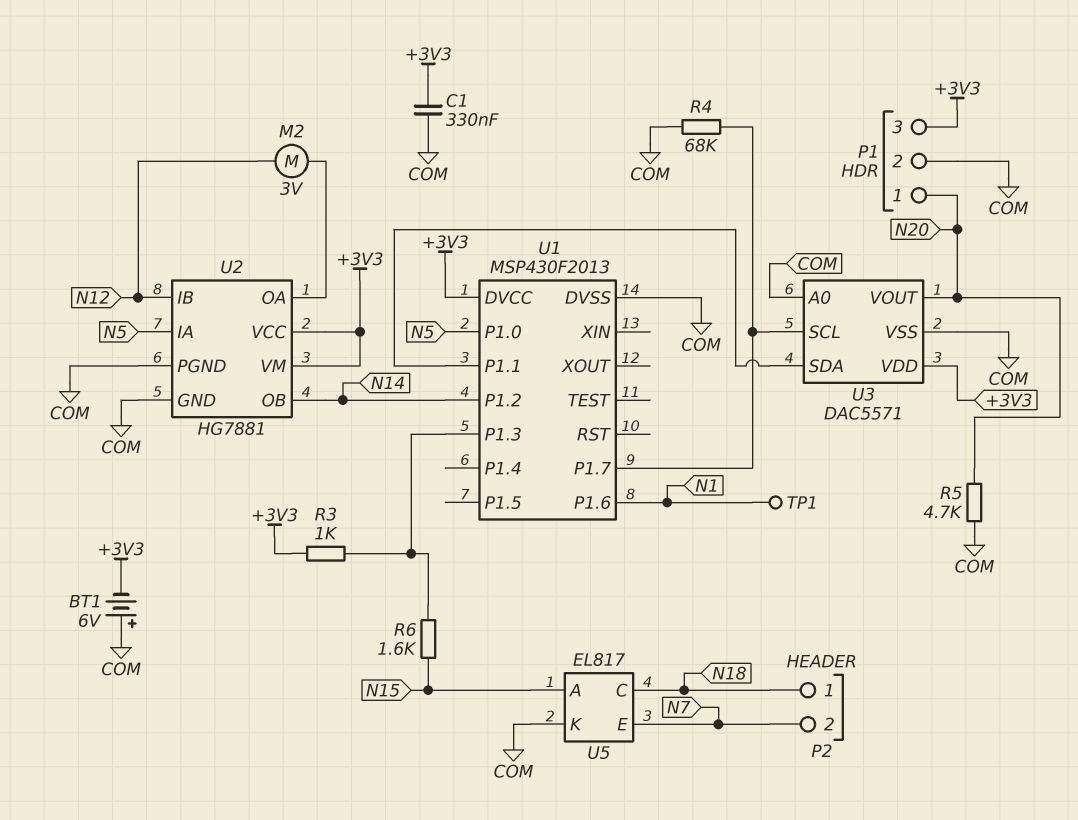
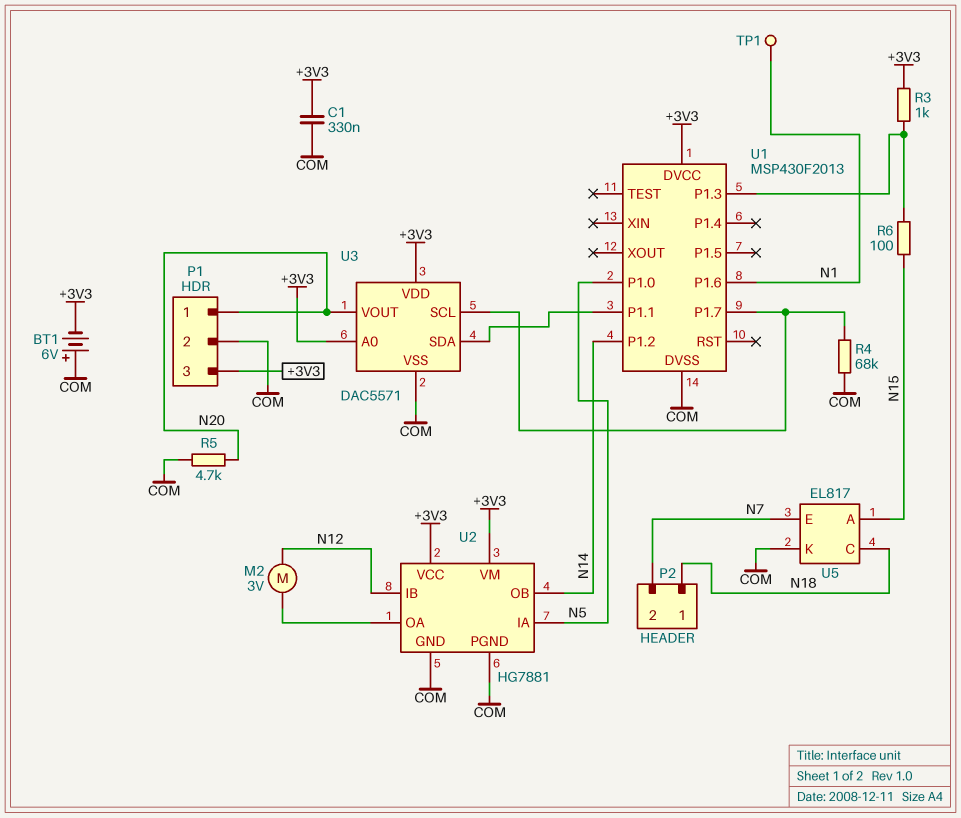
R6: 1.6k (N15, U1/P1.3) -> 100 (N15, U1/P1.3)
U3 pin A0: COM -> +3V3

